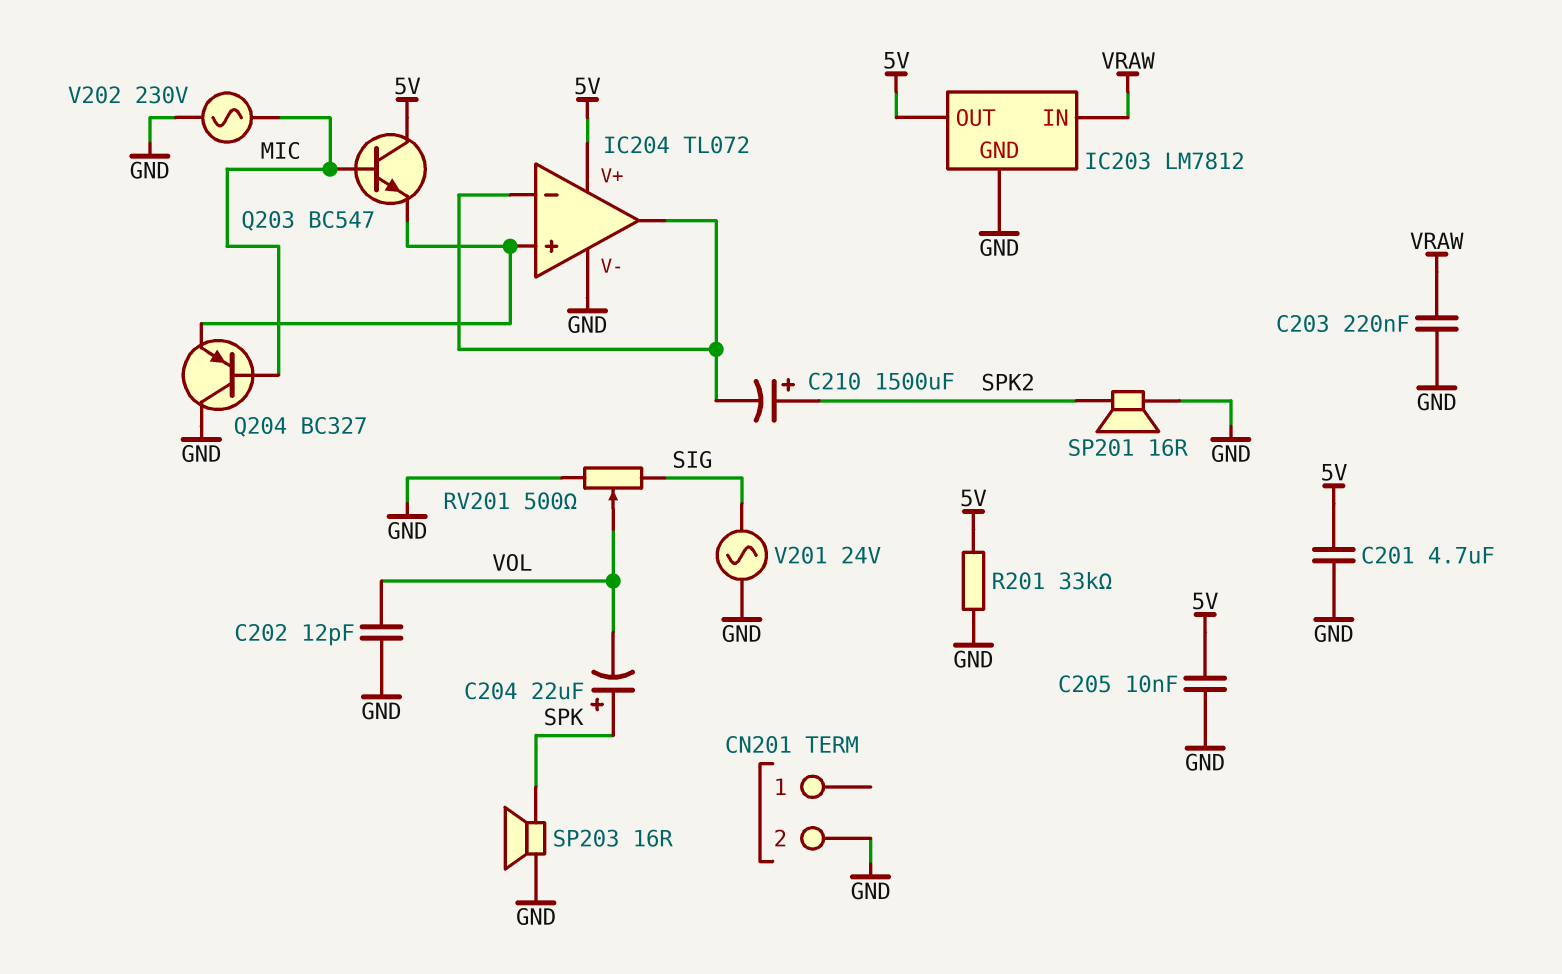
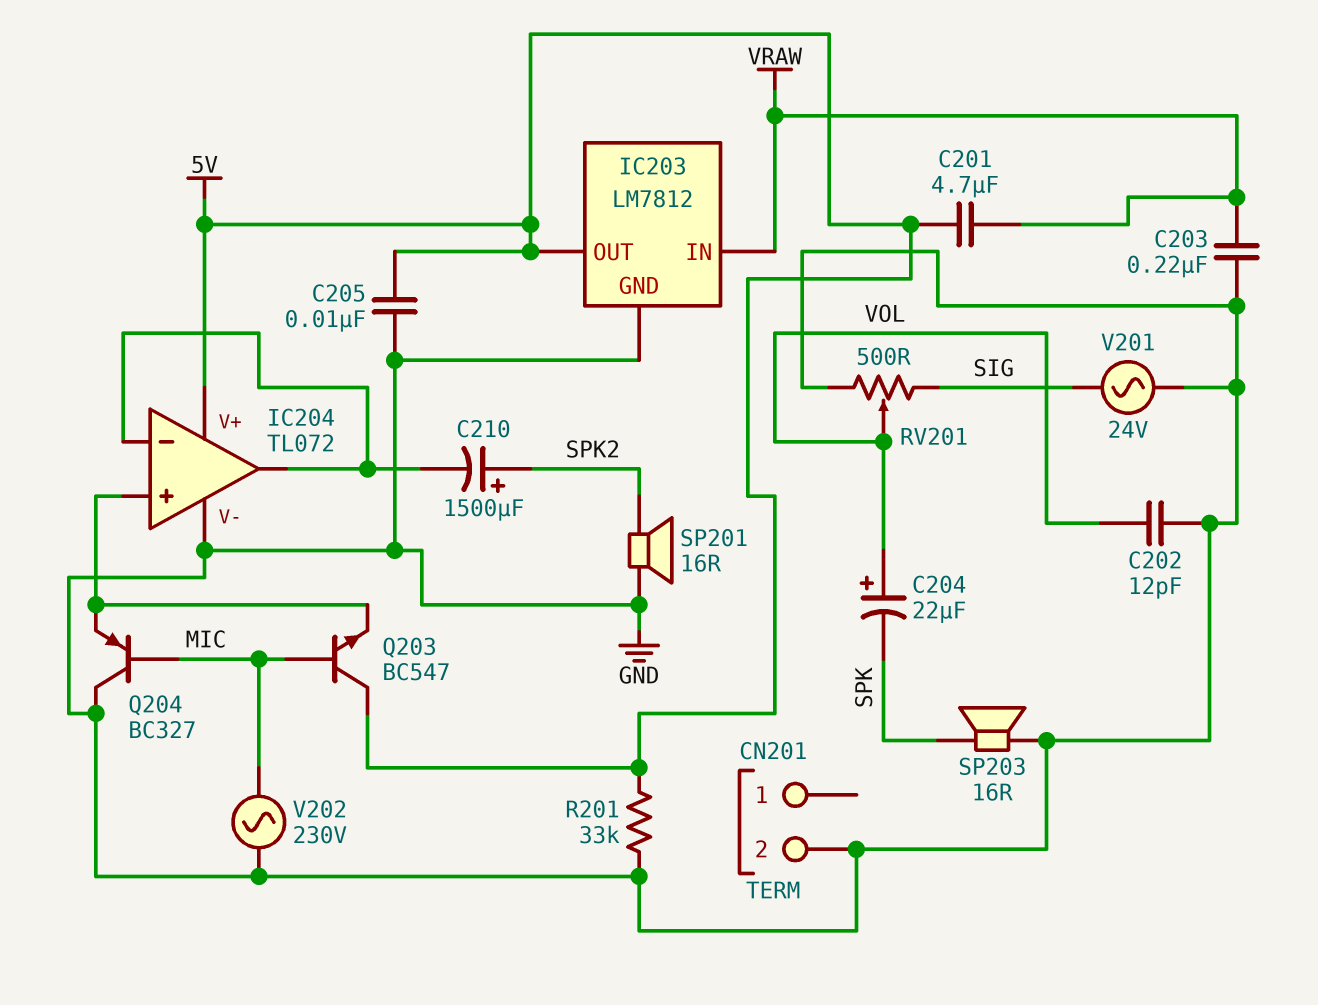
C201: 4.7uF (5V, GND) -> 4.7uF (5V, VRAW)
C204: 22uF (plus SPK, minus VOL) -> 22uF (plus VOL, minus SPK)

